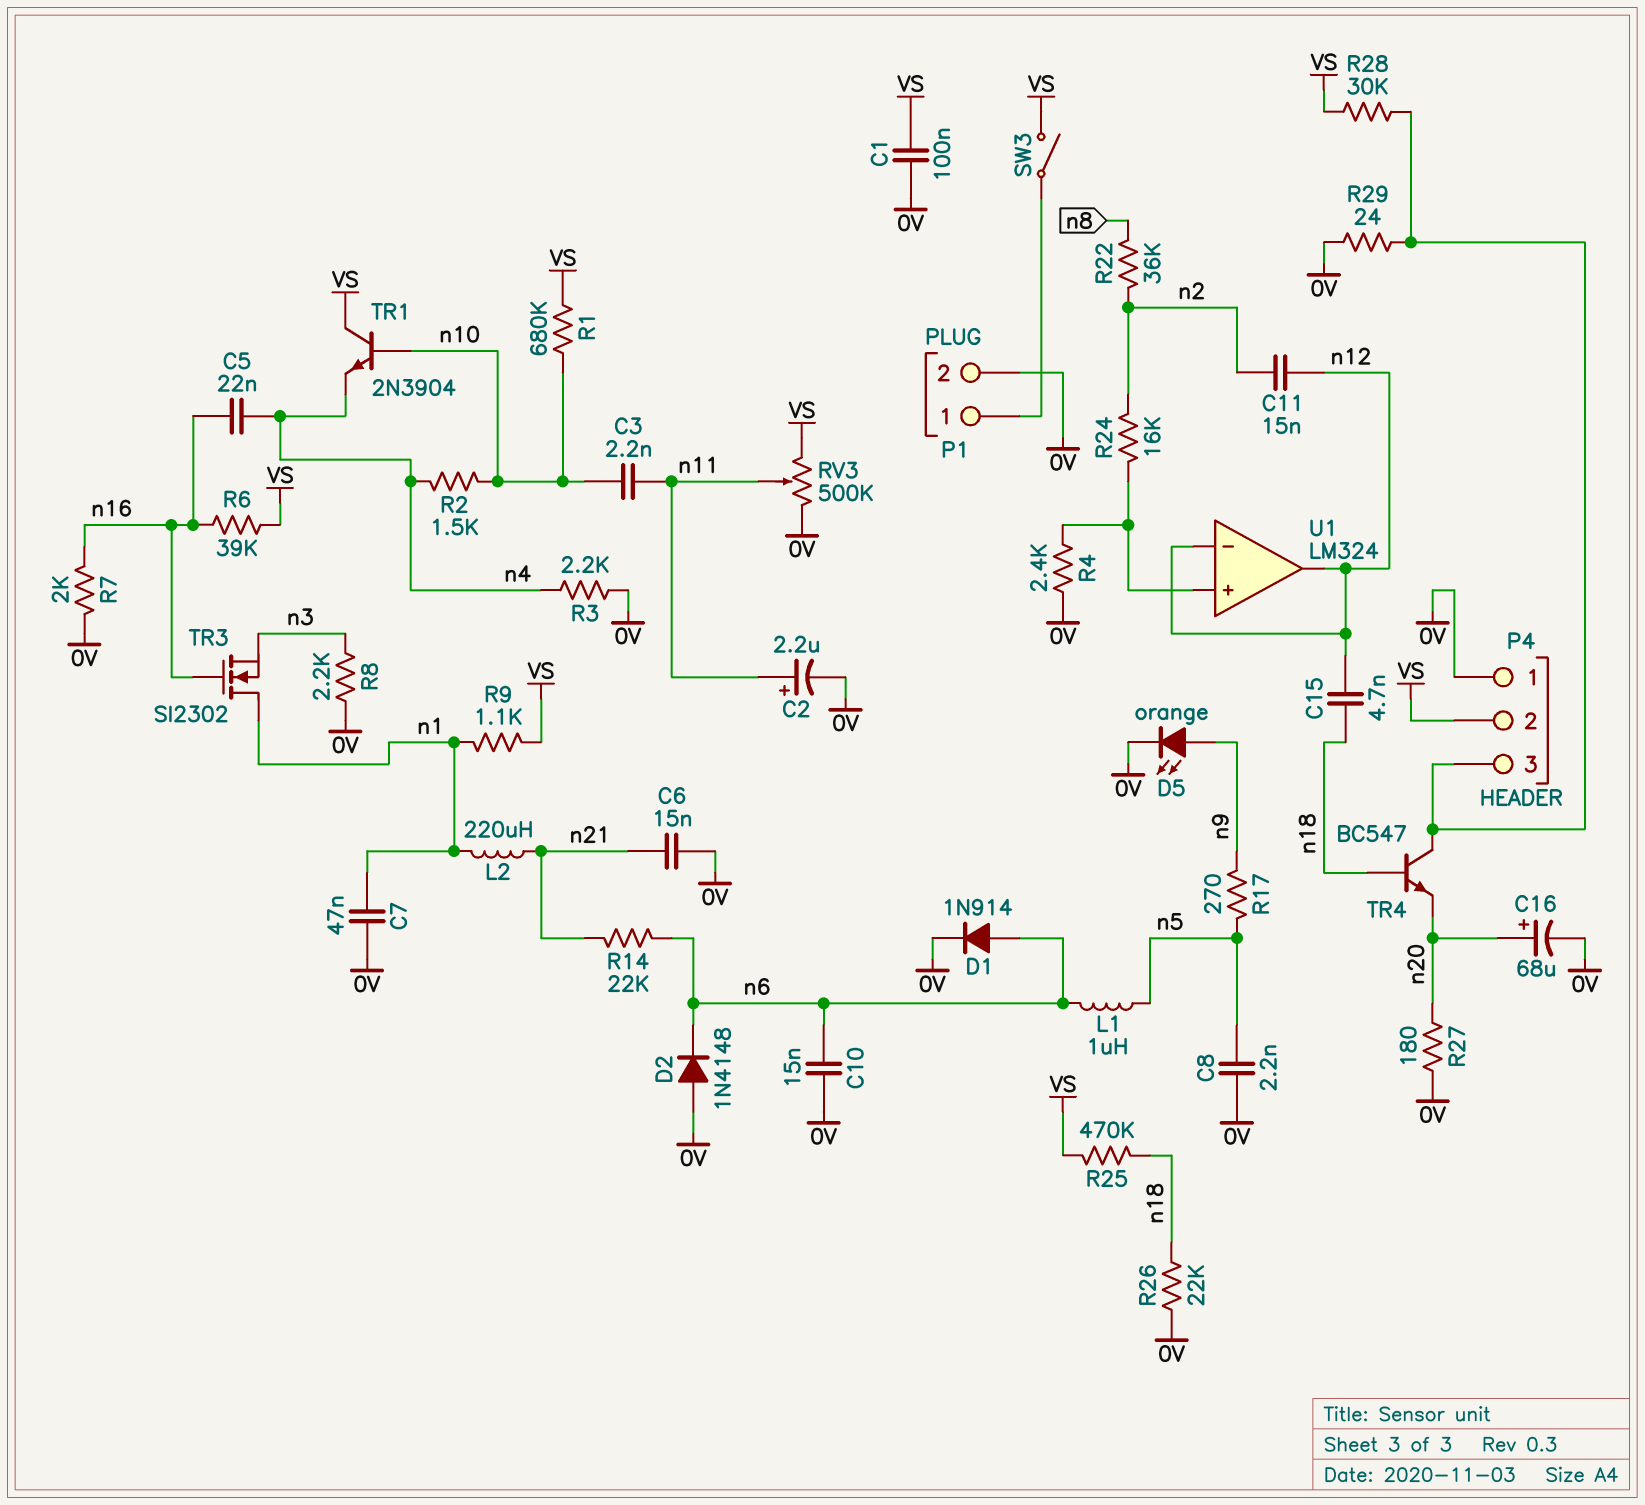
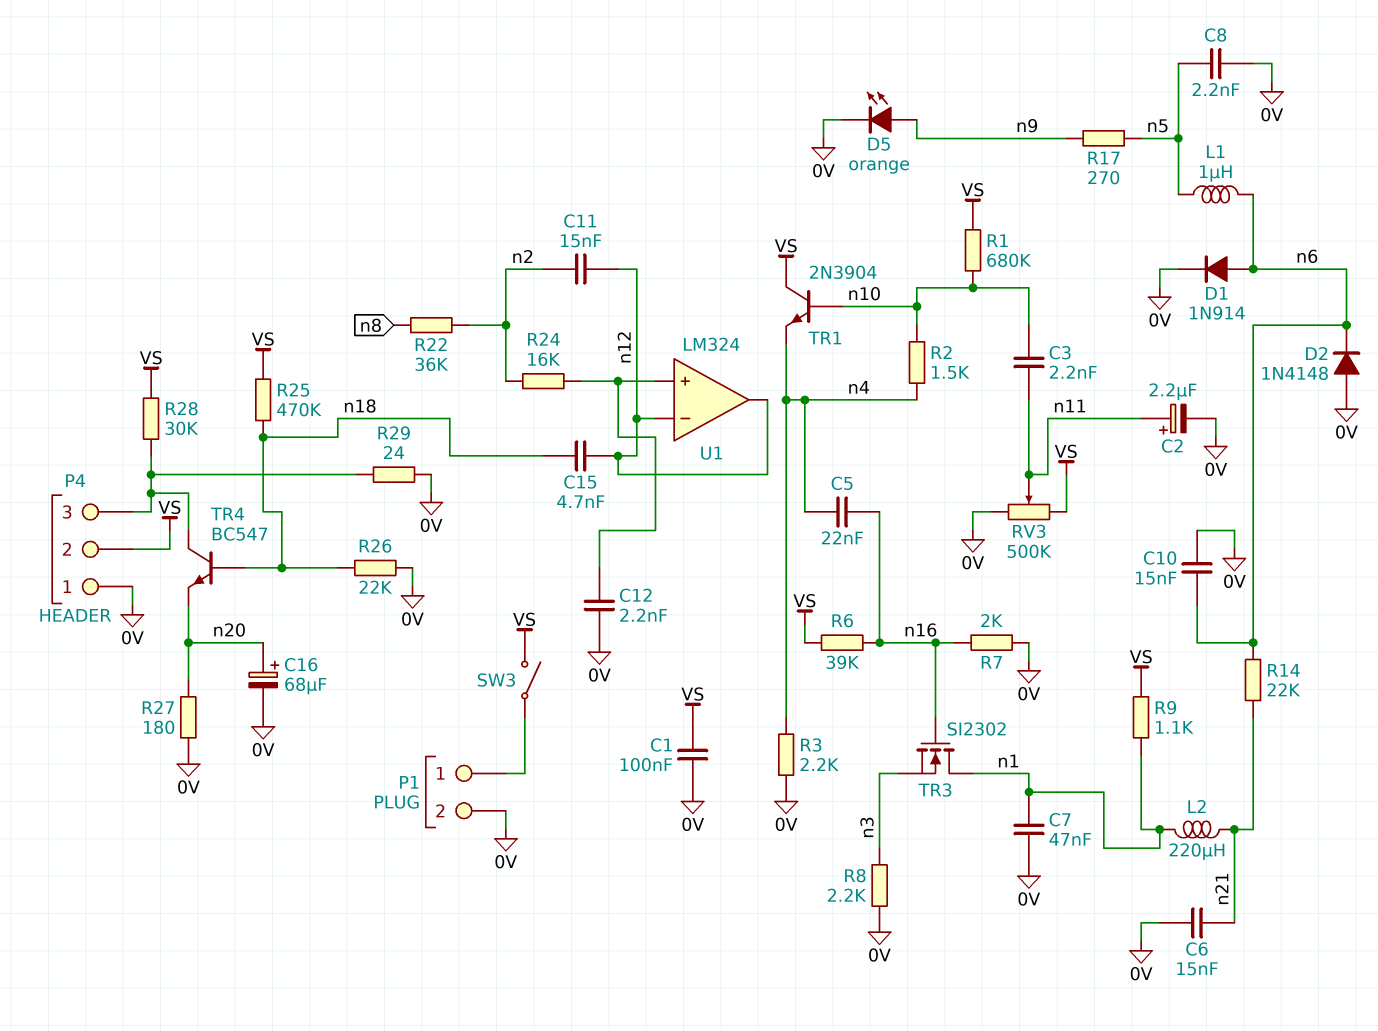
C12: none -> 2.2nF (0V, U1/in+)
R4: 2.4k (0V, U1/in+) -> none

